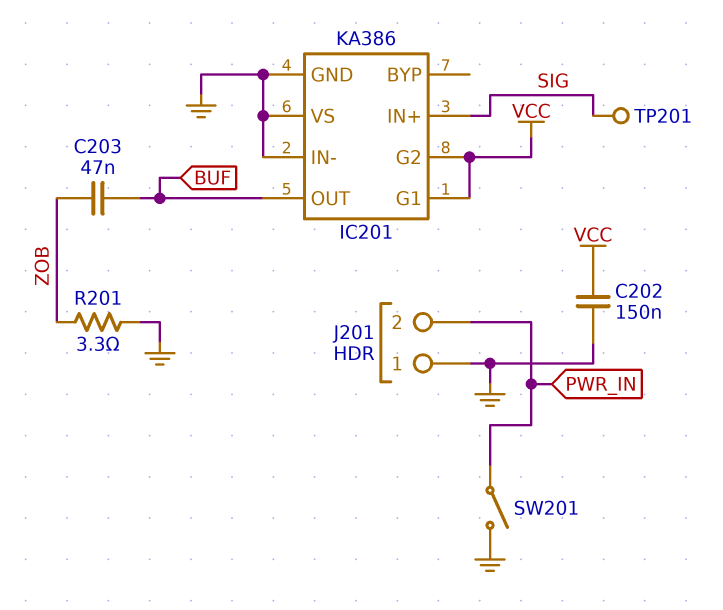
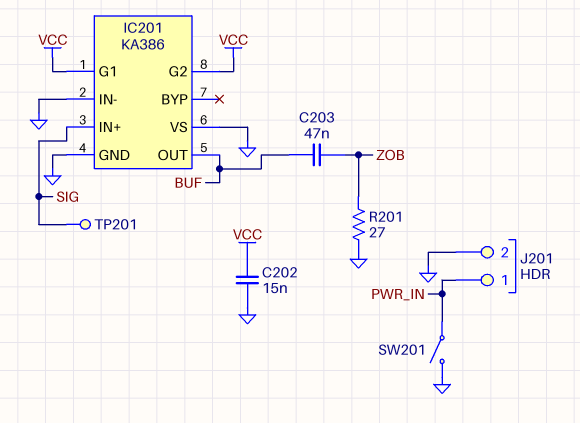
C202: 150nF (GND, VCC) -> 15nF (GND, VCC)
J201 pin 1: GND -> PWR_IN
J201 pin 2: PWR_IN -> GND
R201: 3.3 (GND, ZOB) -> 27 (GND, ZOB)

